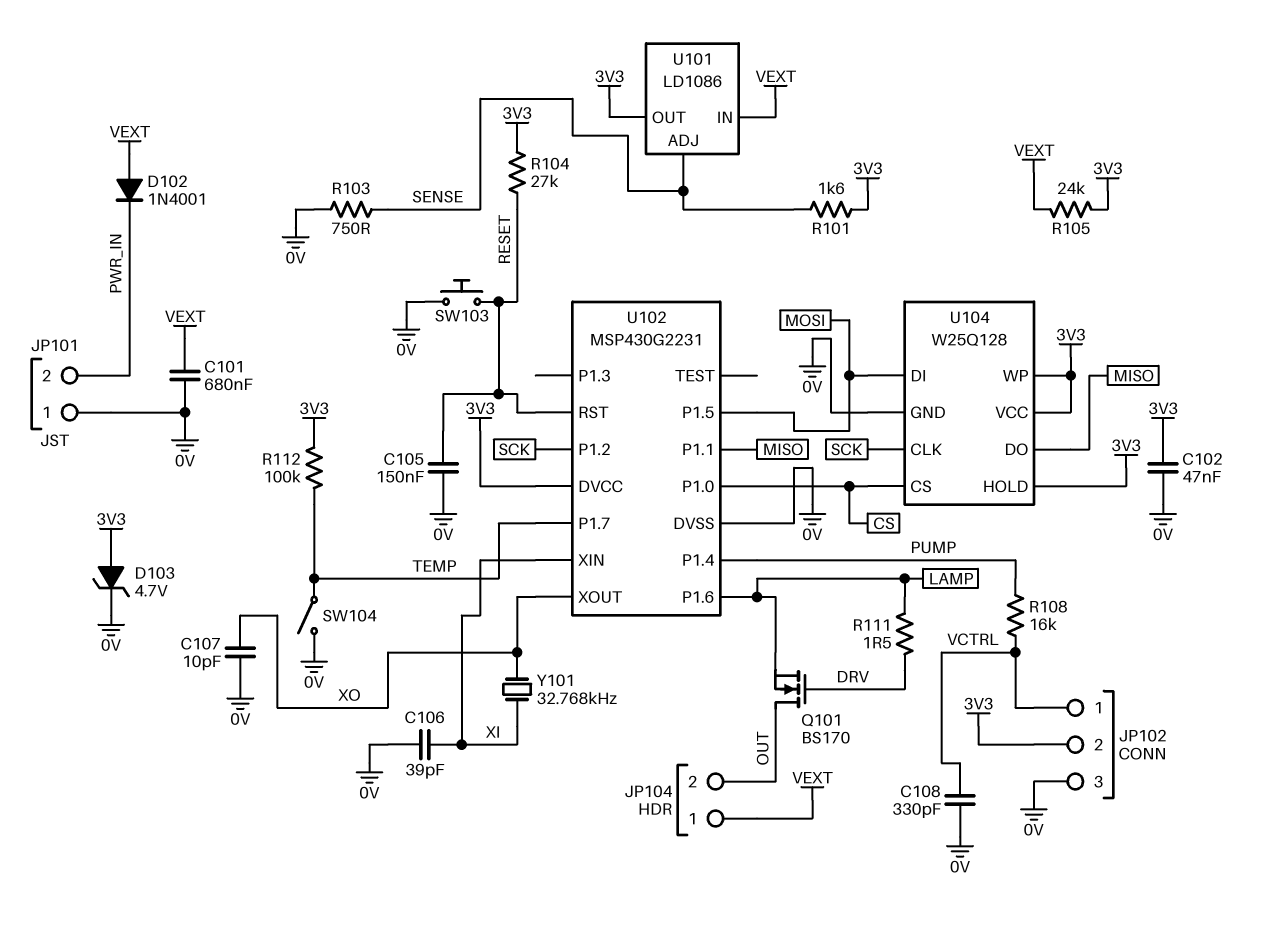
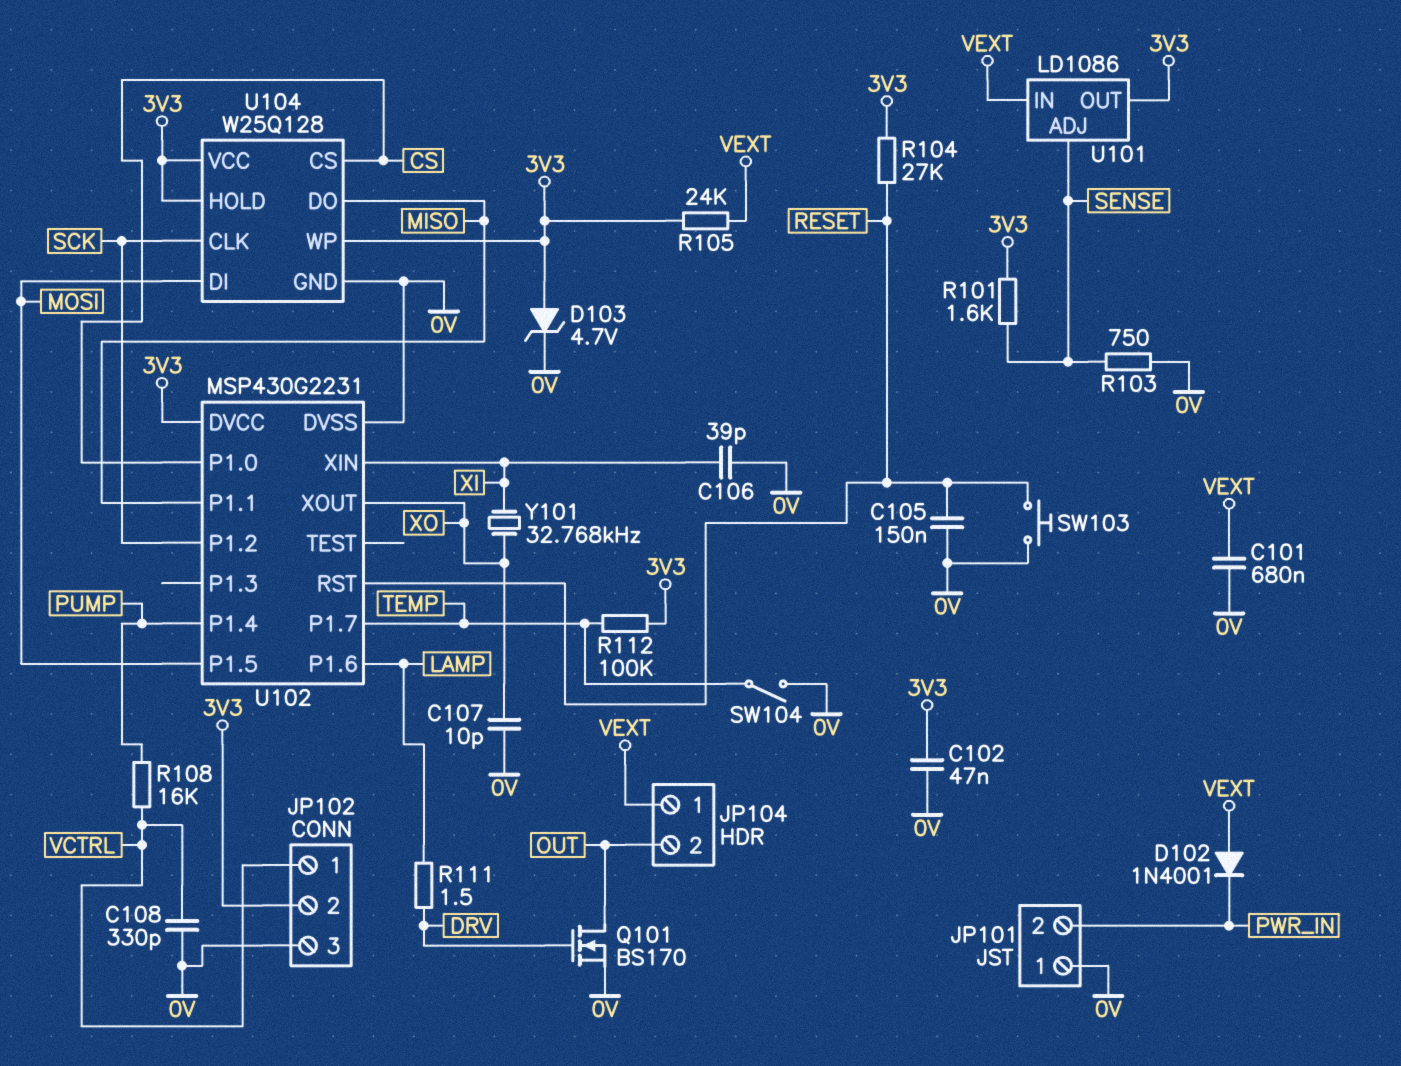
Q101: NMOS BS170 (G DRV, D OUT, S LAMP) -> NMOS BS170 (G DRV, D OUT, S 0V)

